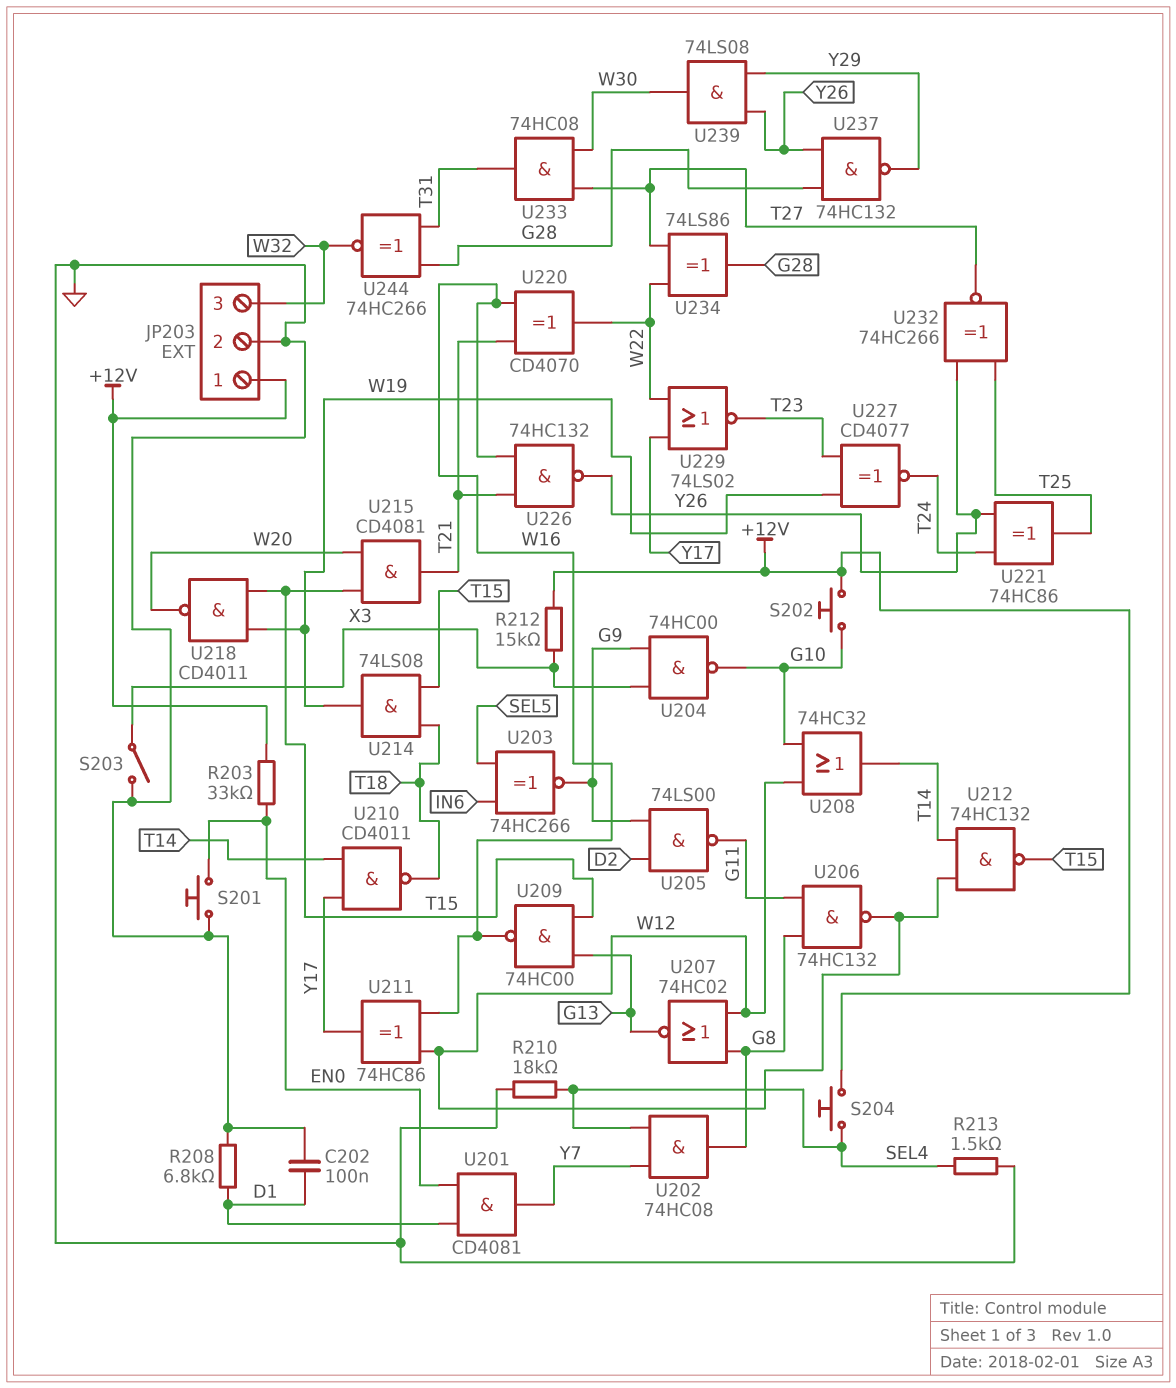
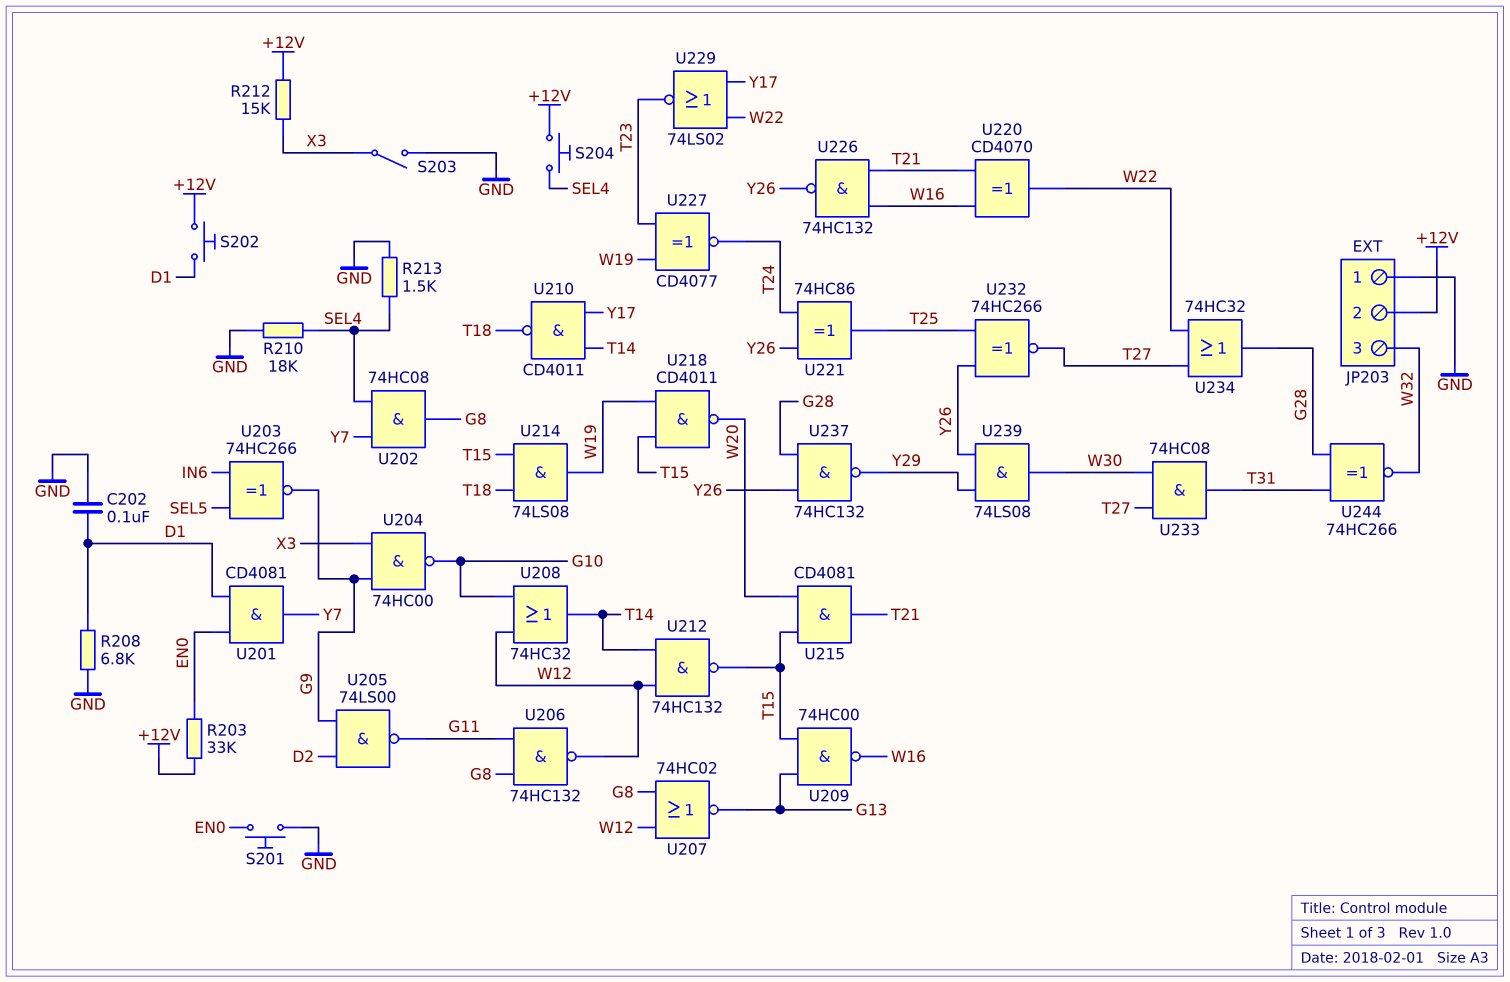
JP203 pin 1: +12V -> GND
JP203 pin 2: GND -> +12V
S202: button (+12V, G10) -> button (+12V, D1)
U211: XOR 74HC86 (in W12, in W16, out Y17) -> none
U234: XOR 74LS86 (in T27, in W22, out G28) -> OR 74HC32 (in T27, in W22, out G28)

